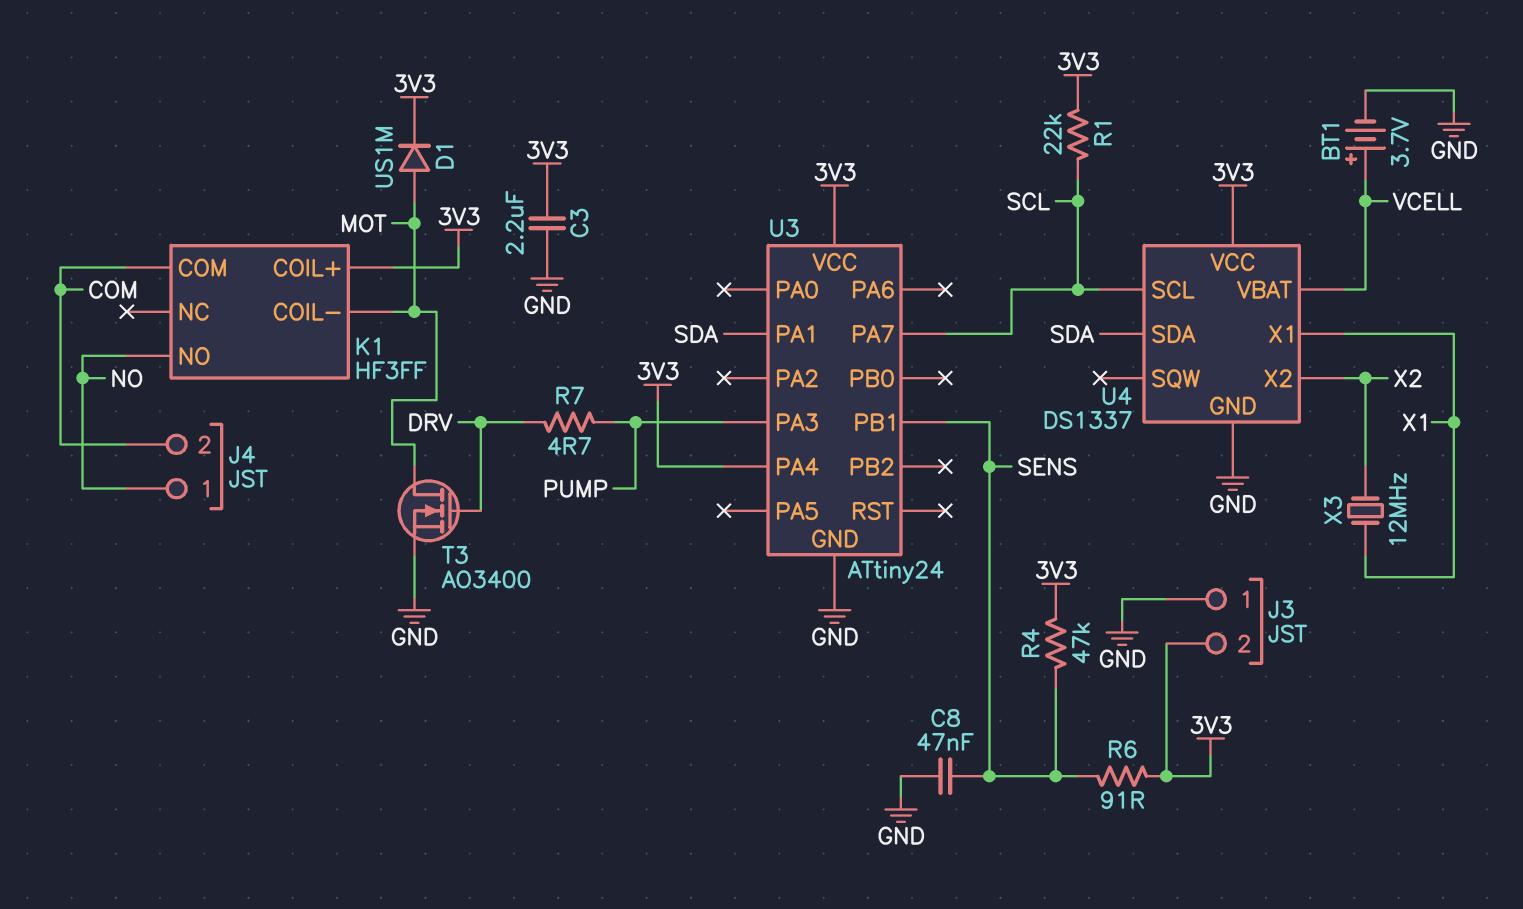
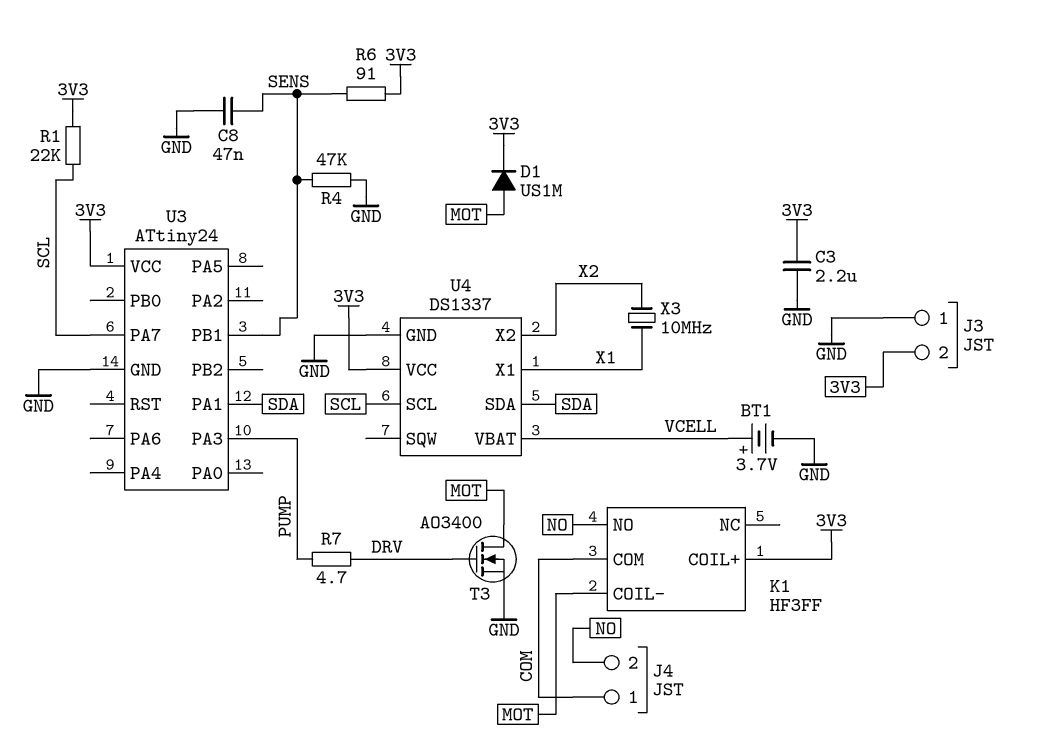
J4 pin 1: NO -> COM
J4 pin 2: COM -> NO
R4: 47k (3V3, SENS) -> 47k (GND, SENS)
U3 pin PA4: 3V3 -> none
X3: 12MHz (X1, X2) -> 10MHz (X1, X2)

